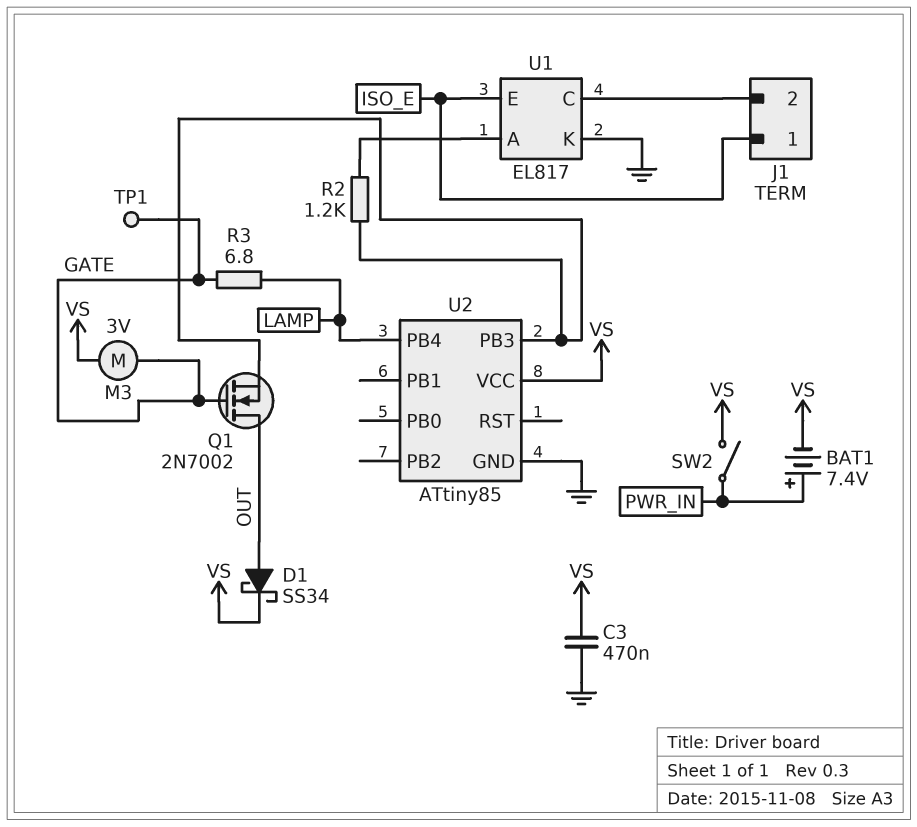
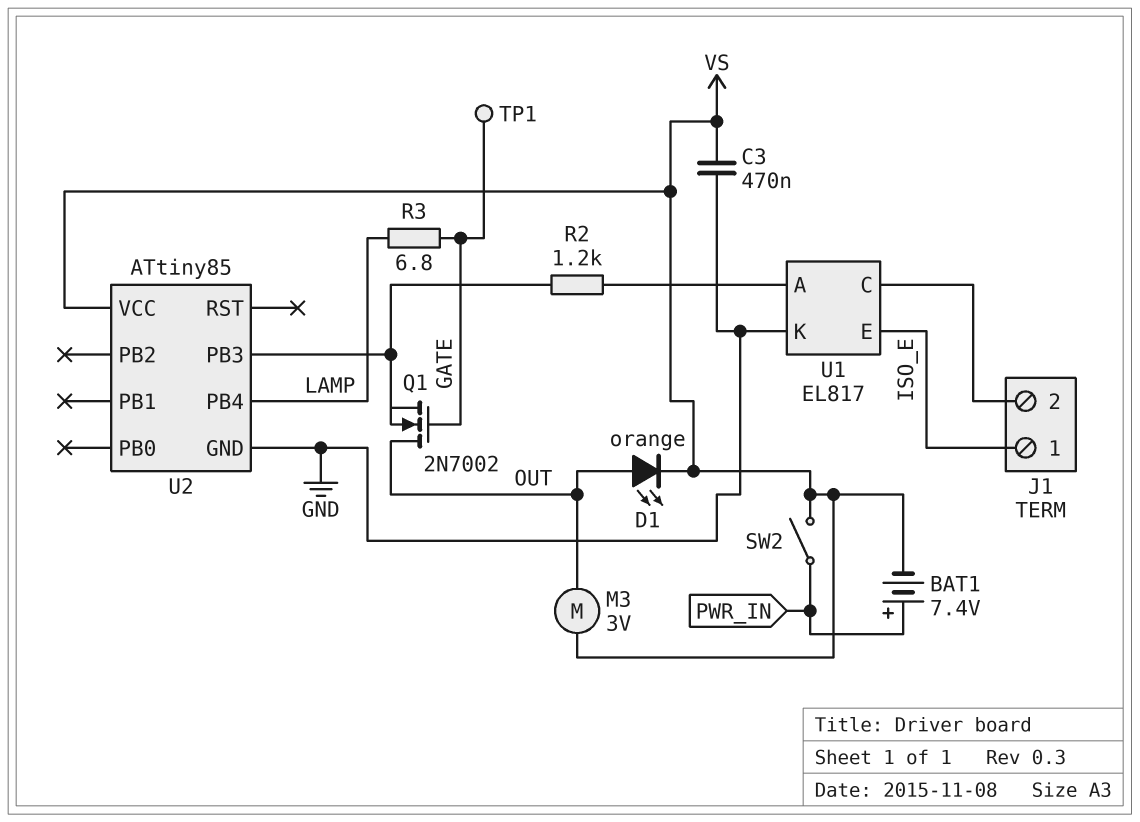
D1: schottky SS34 (A OUT, K VS) -> LED orange (A OUT, K VS)
M3: motor 3V (GATE, VS) -> motor 3V (OUT, VS)

